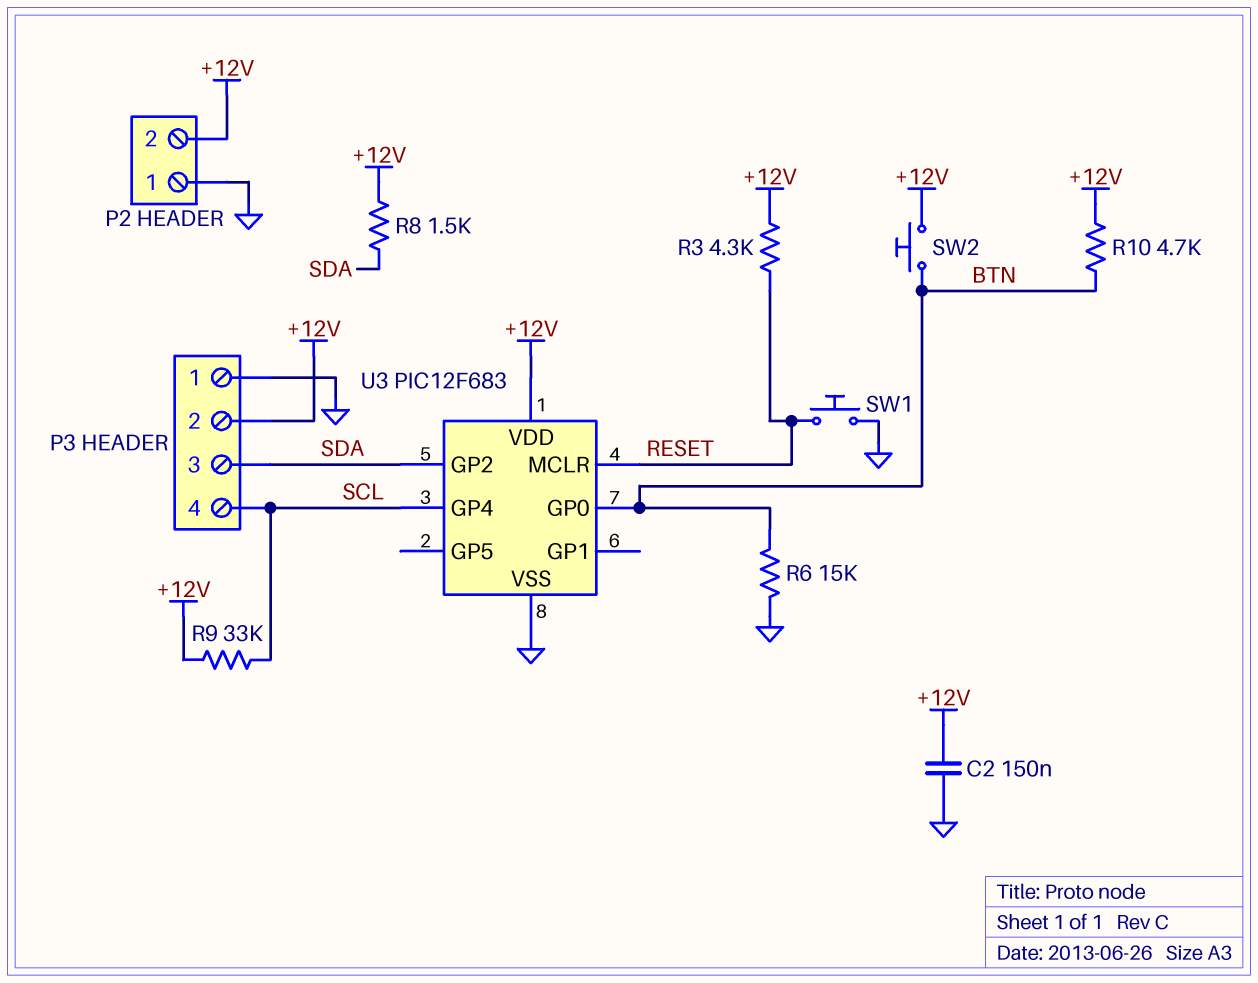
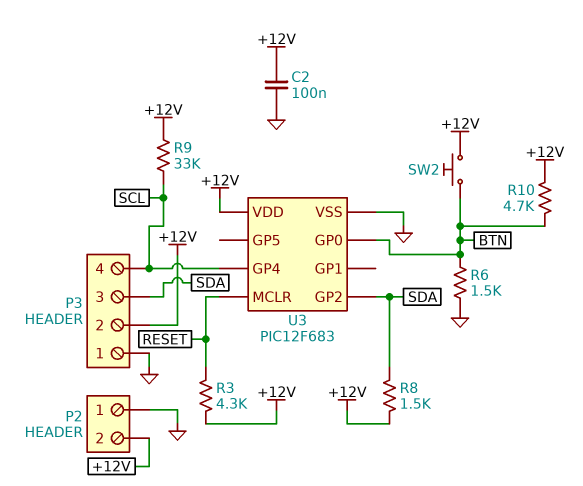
C2: 150nF (+12V, GND) -> 100nF (+12V, GND)
R6: 15k (BTN, GND) -> 1.5k (BTN, GND)
SW1: button (GND, RESET) -> none

